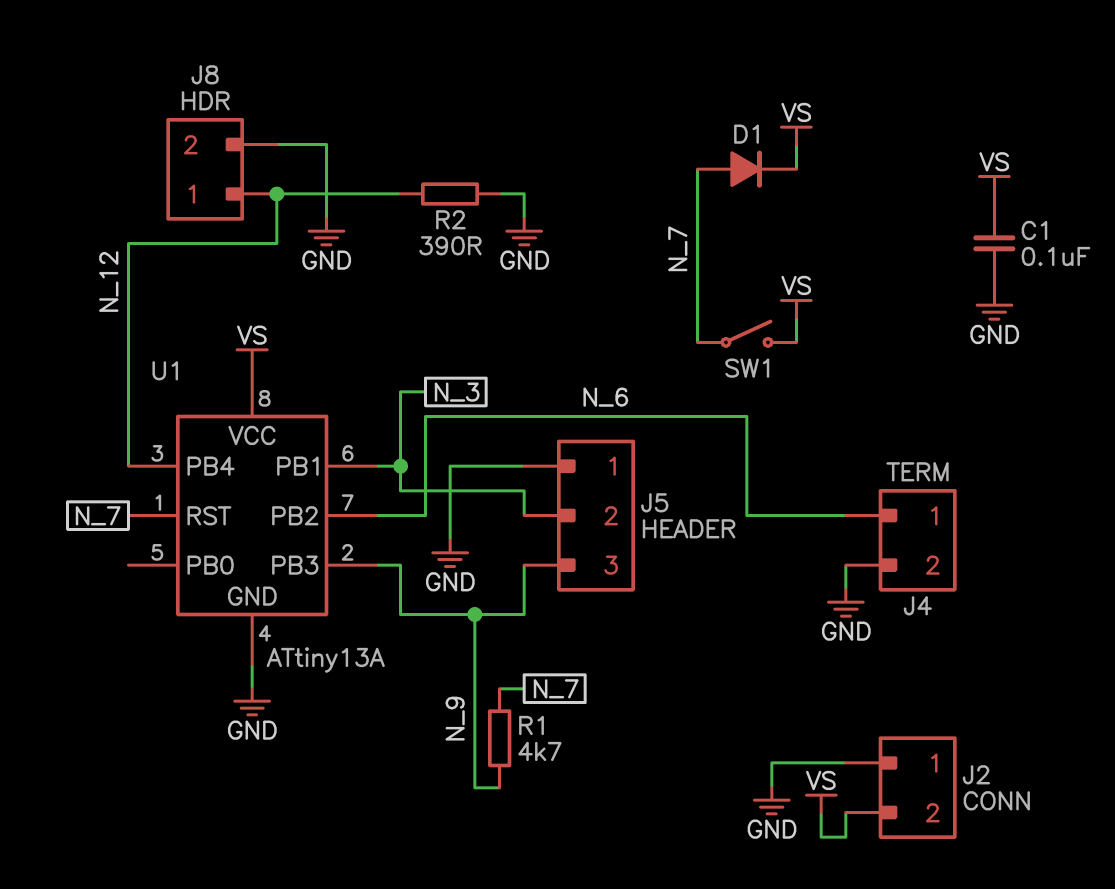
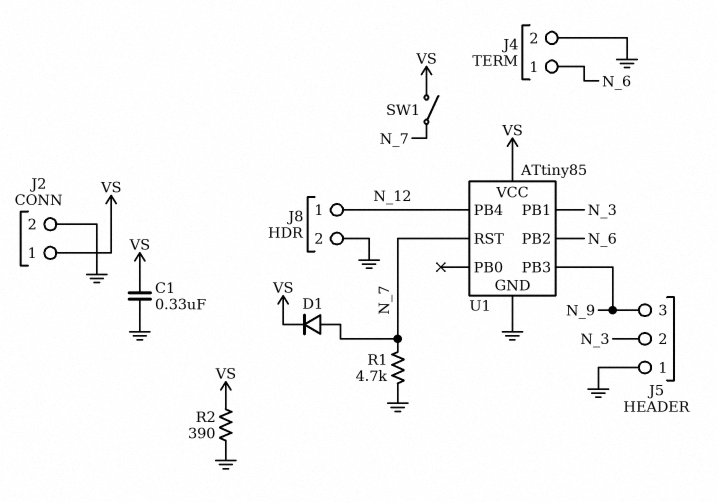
C1: 100nF (GND, VS) -> 330nF (GND, VS)
J2 pin 1: GND -> VS
J2 pin 2: VS -> GND
R1: 4.7k (N_7, N_9) -> 4.7k (GND, N_7)
R2: 390 (GND, N_12) -> 390 (GND, VS)
U1: ATtiny13A -> ATtiny85

